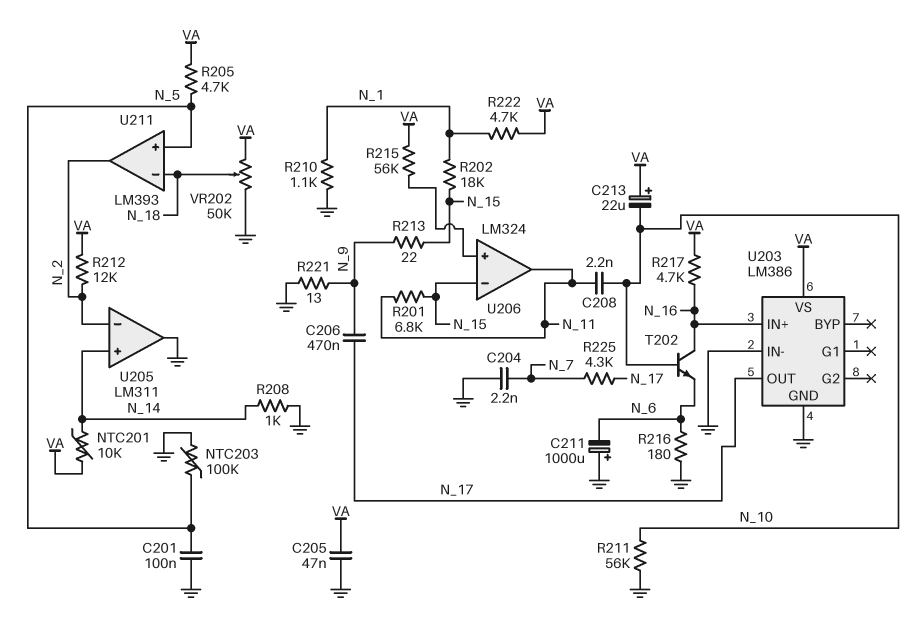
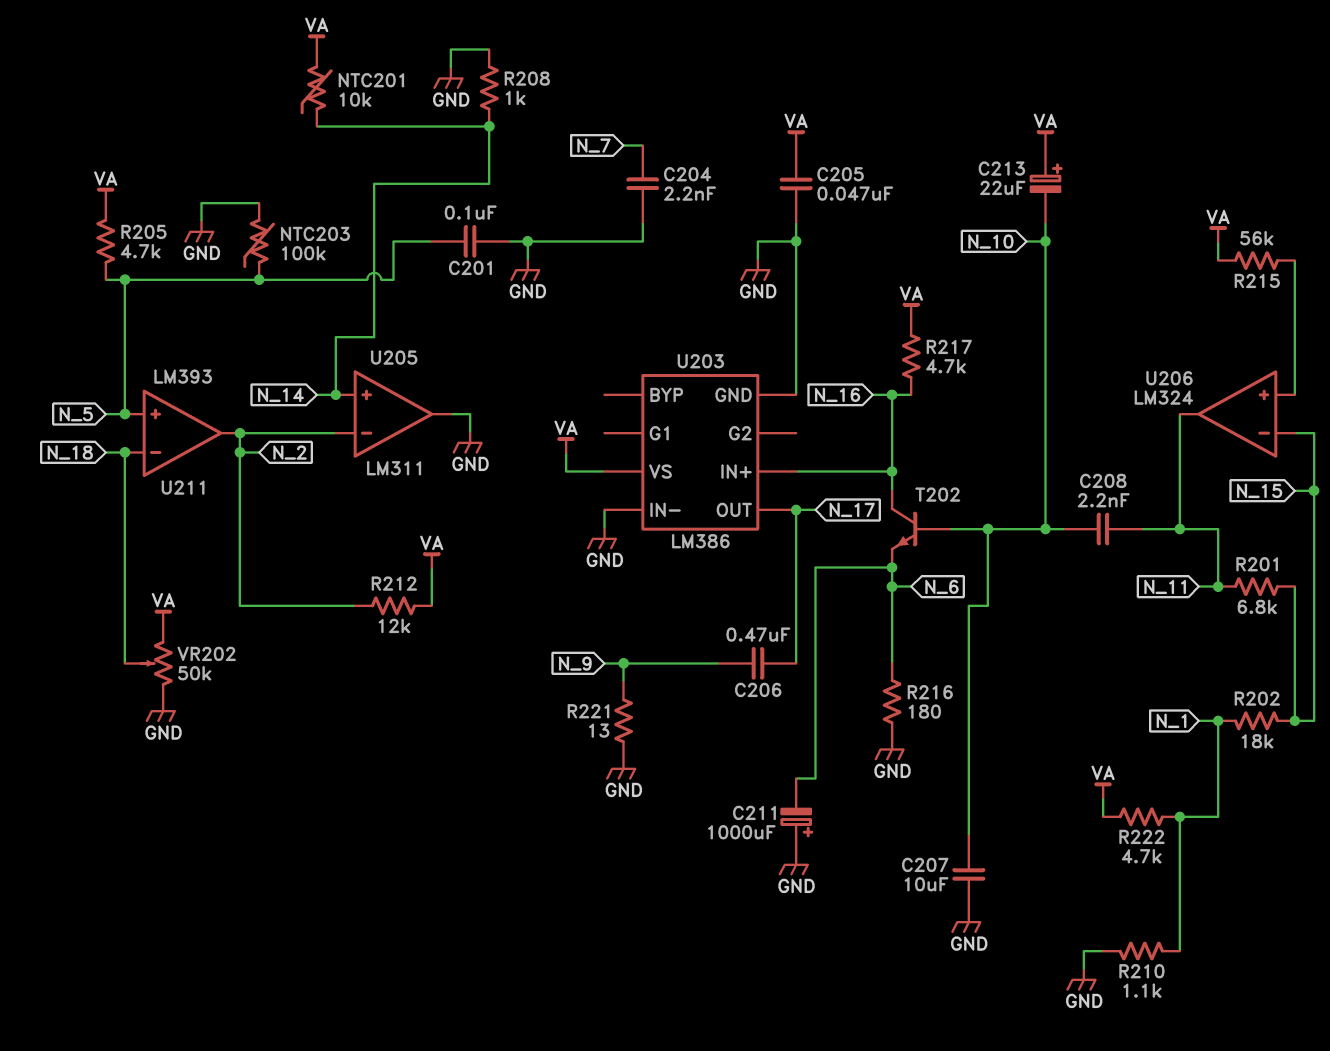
C207: none -> 10uF (GND, N_10)
R211: 56k (GND, N_10) -> none
R213: 22 (N_9, N_15) -> none
R225: 4.3k (N_7, N_17) -> none

